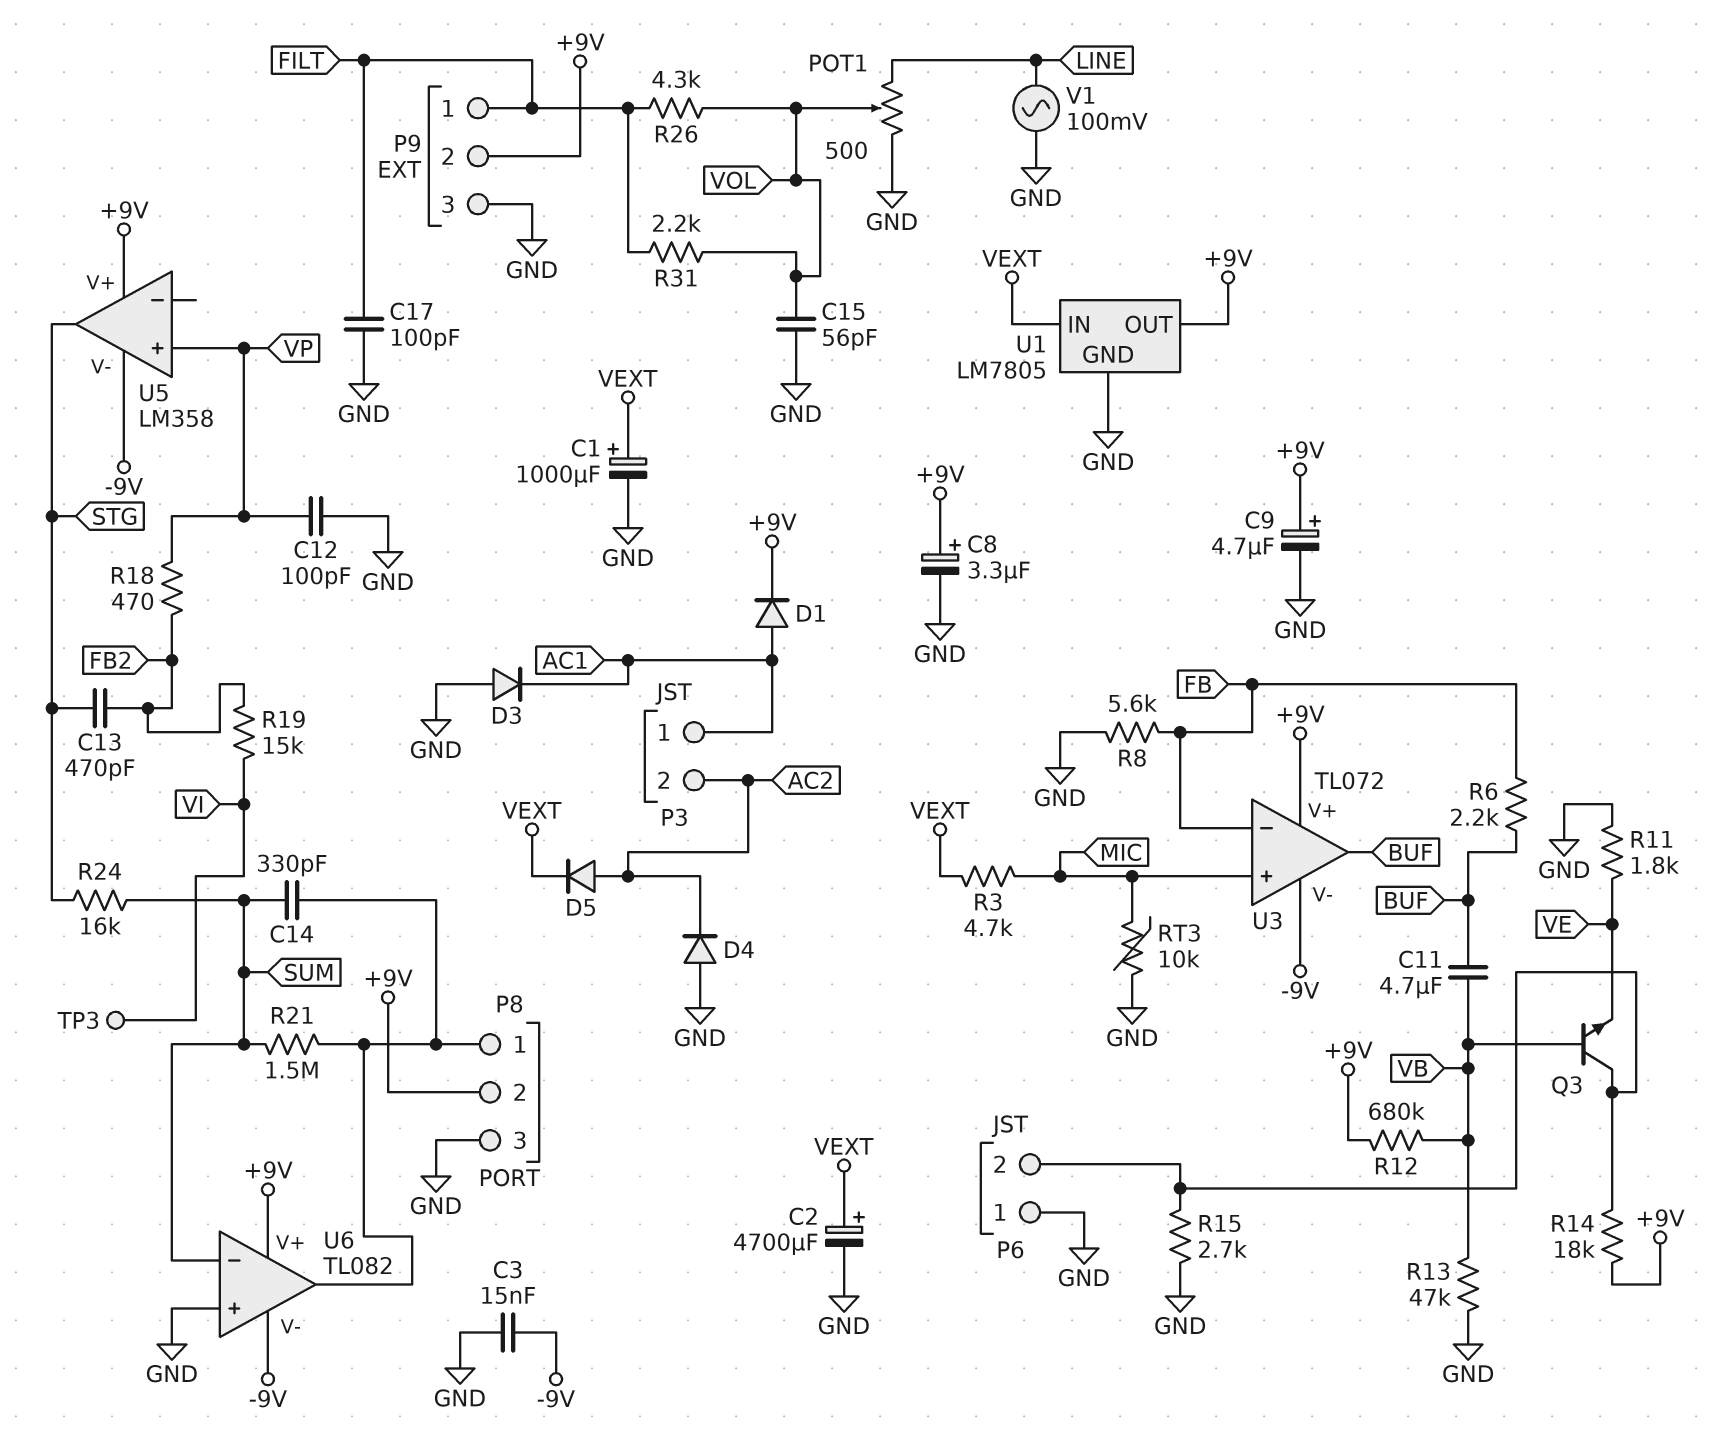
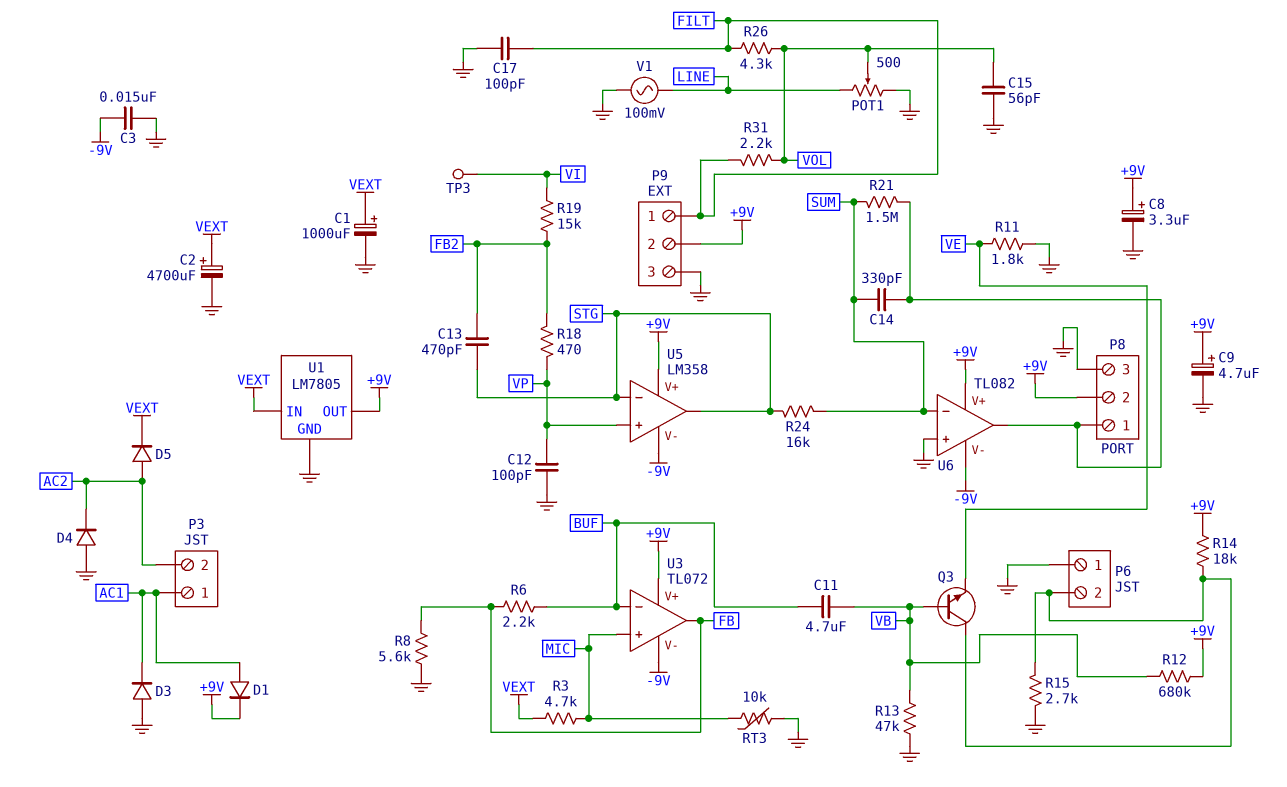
U3 pin in-: FB -> BUF
U3 pin out: BUF -> FB
U5 pin in-: none -> STG

